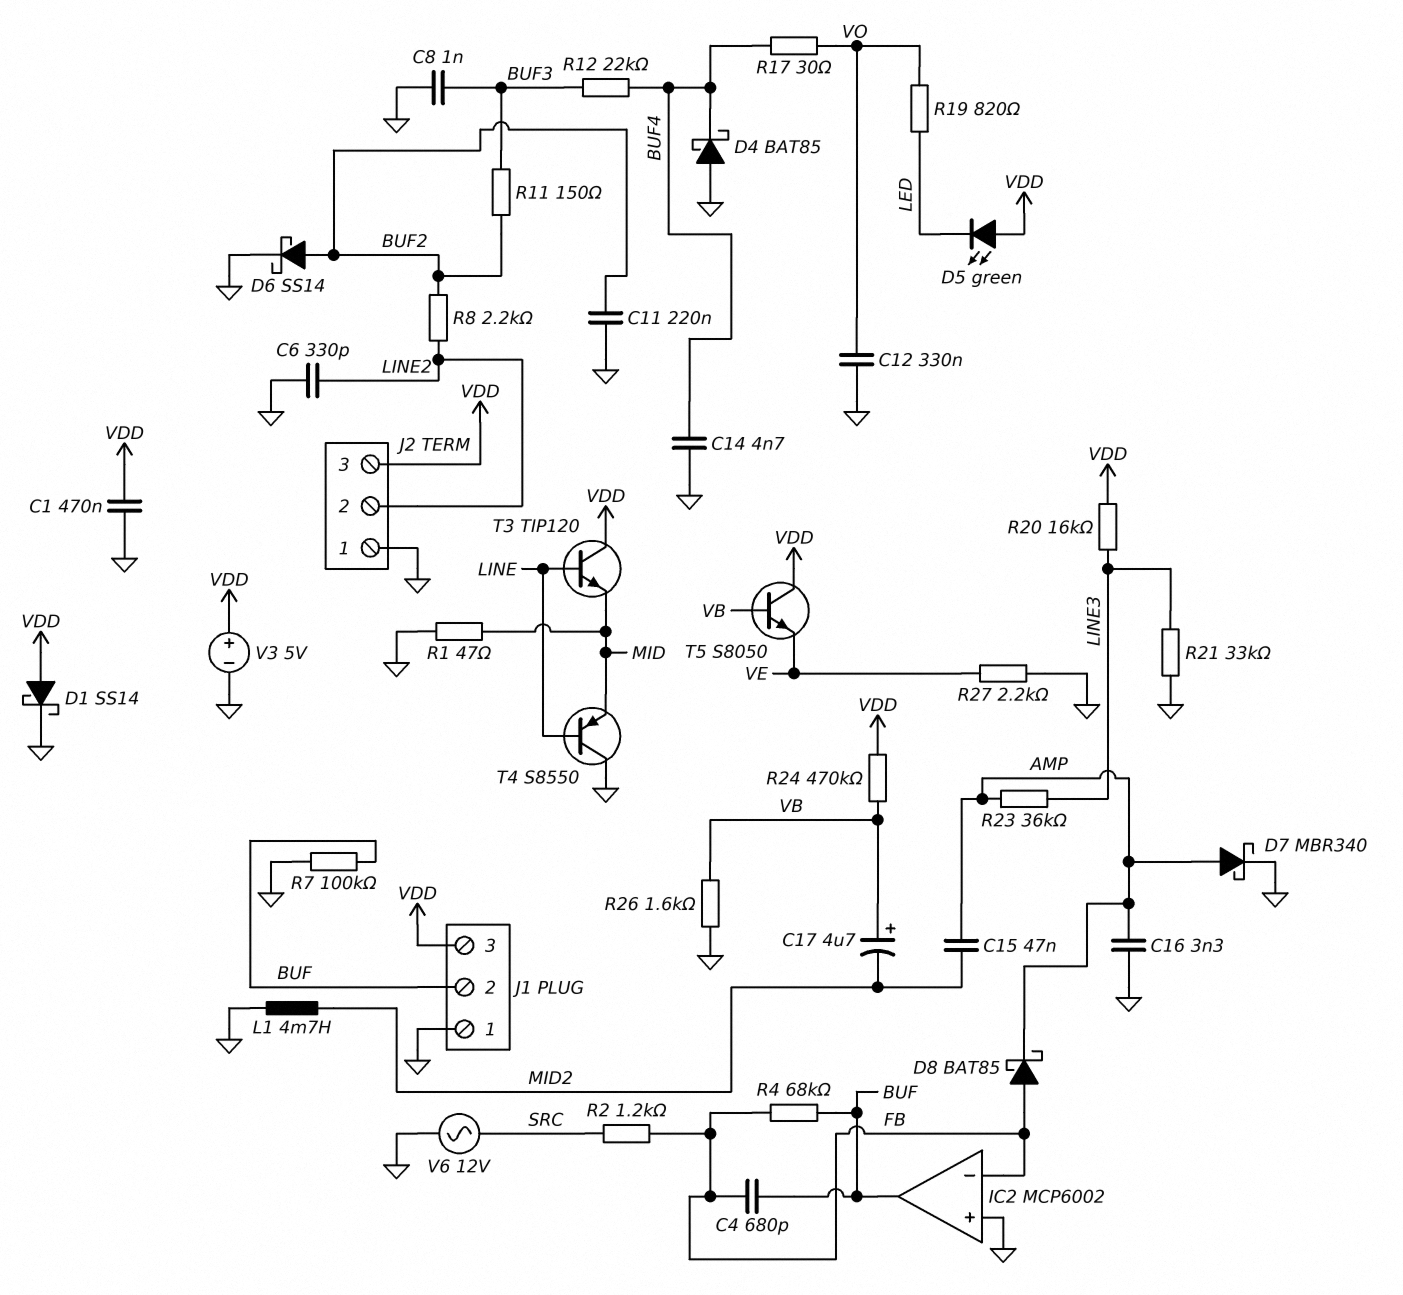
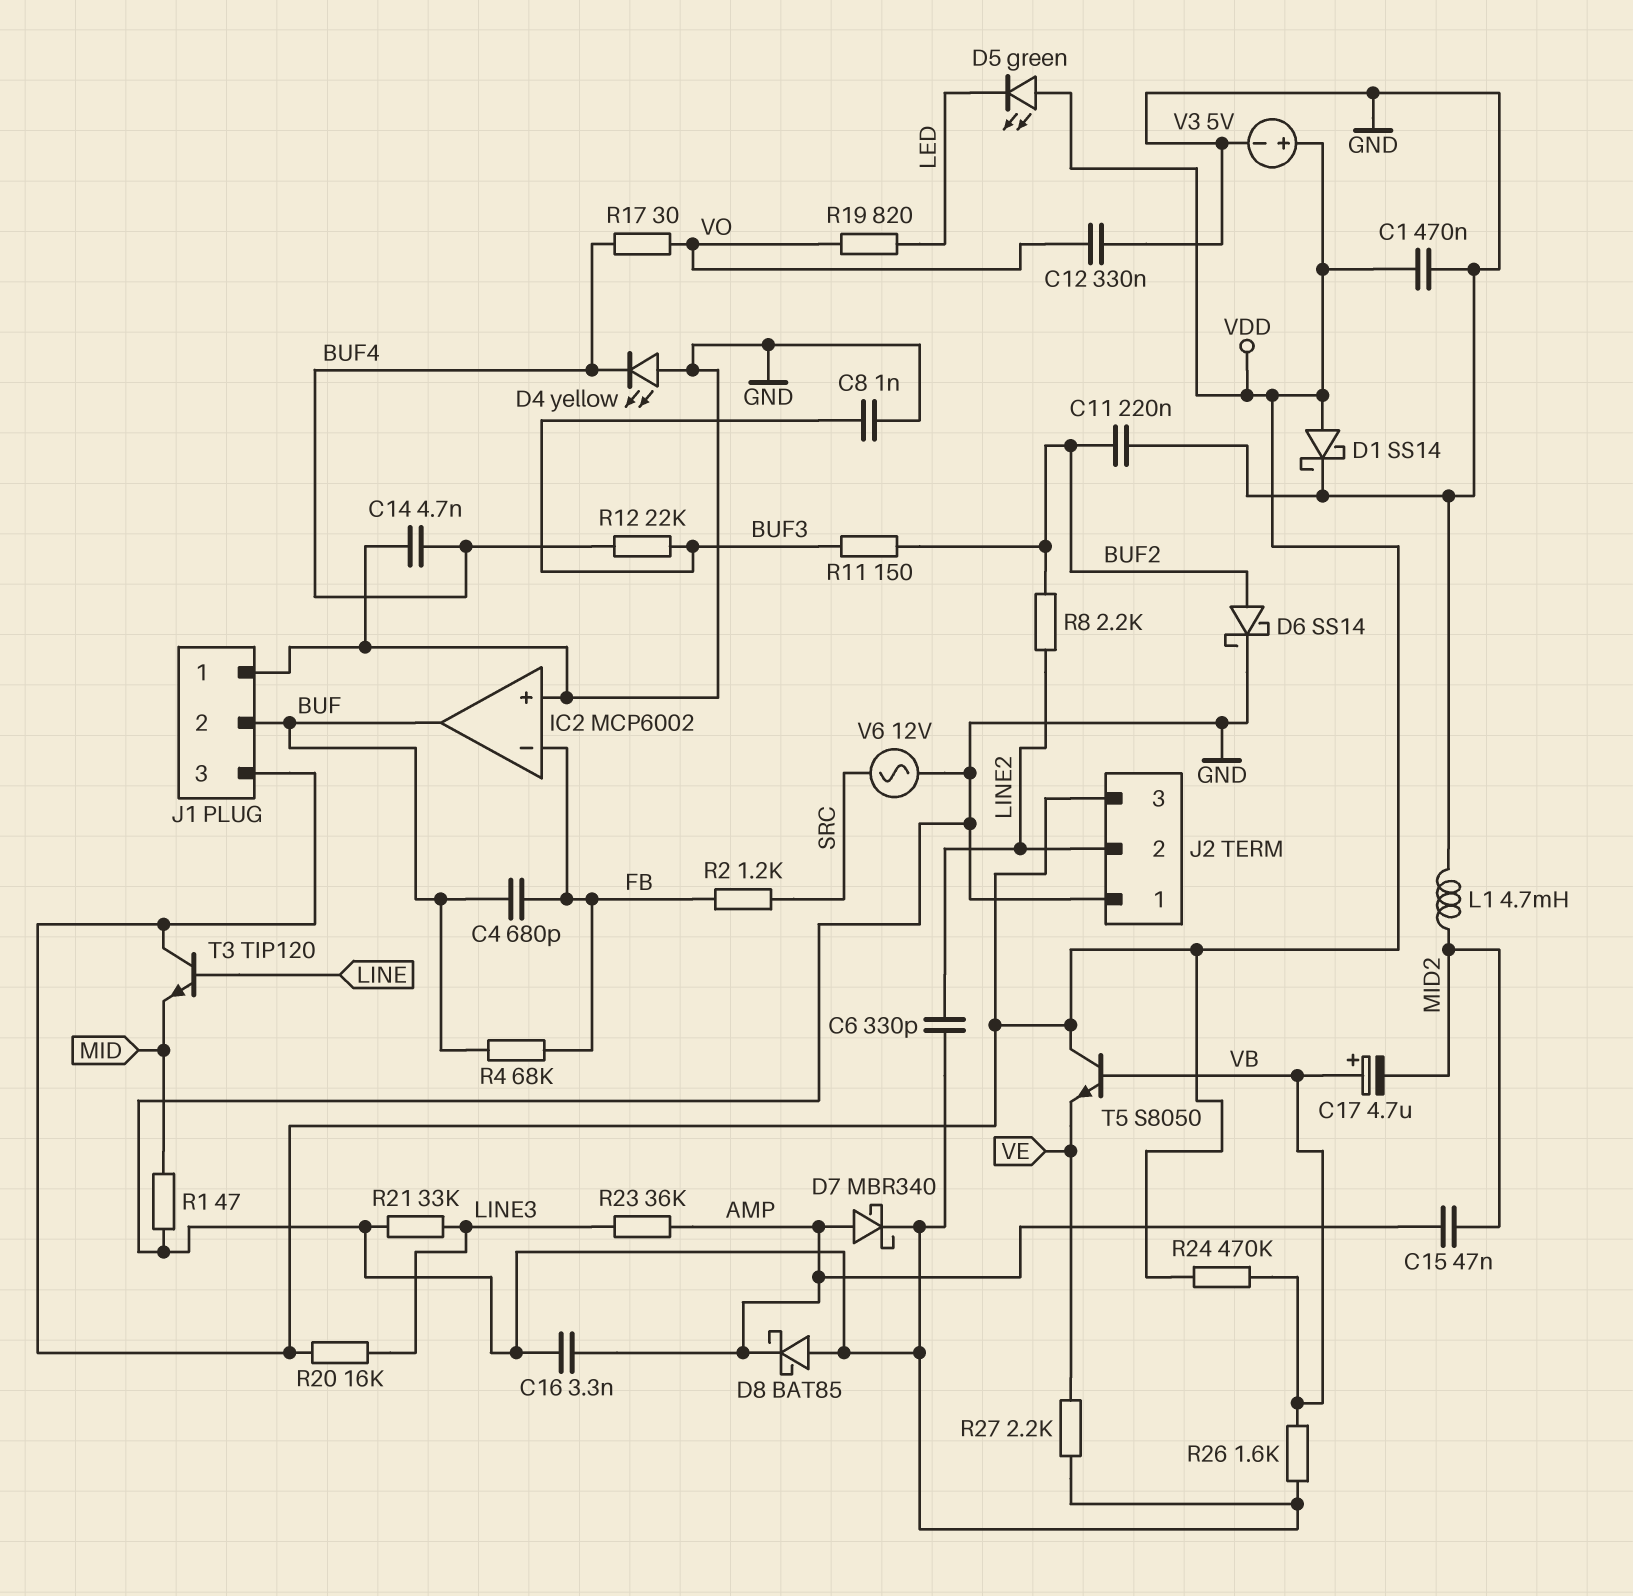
D4: schottky BAT85 (A GND, K BUF4) -> LED yellow (A GND, K BUF4)
D8: schottky BAT85 (A FB, K AMP) -> schottky BAT85 (A GND, K AMP)
R7: 100k (BUF, GND) -> none
T4: PNP S8550 (B LINE, C GND, E MID) -> none

